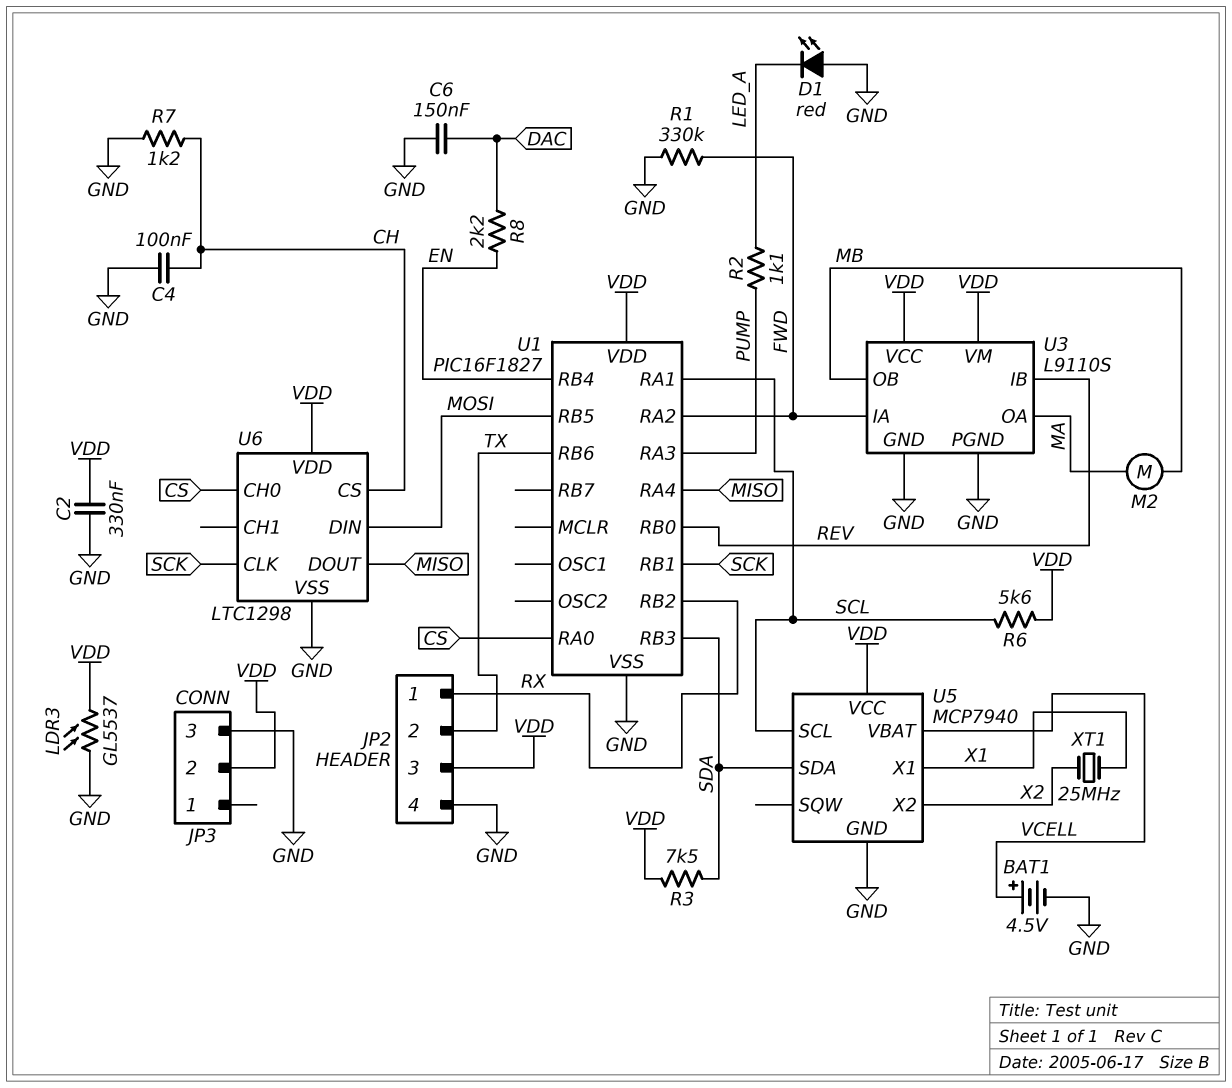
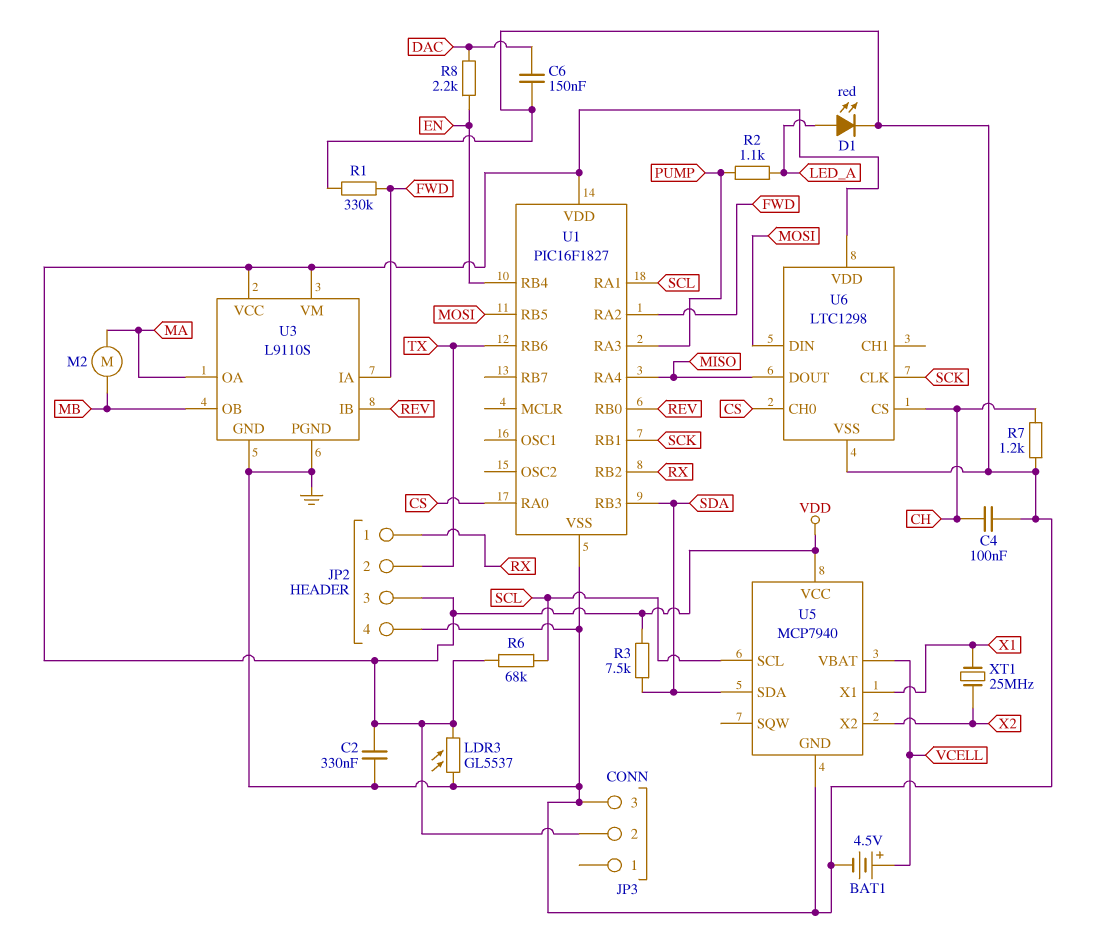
D1: LED red (A GND, K LED_A) -> LED red (A LED_A, K GND)
R6: 5.6k (SCL, VDD) -> 68k (SCL, VDD)

